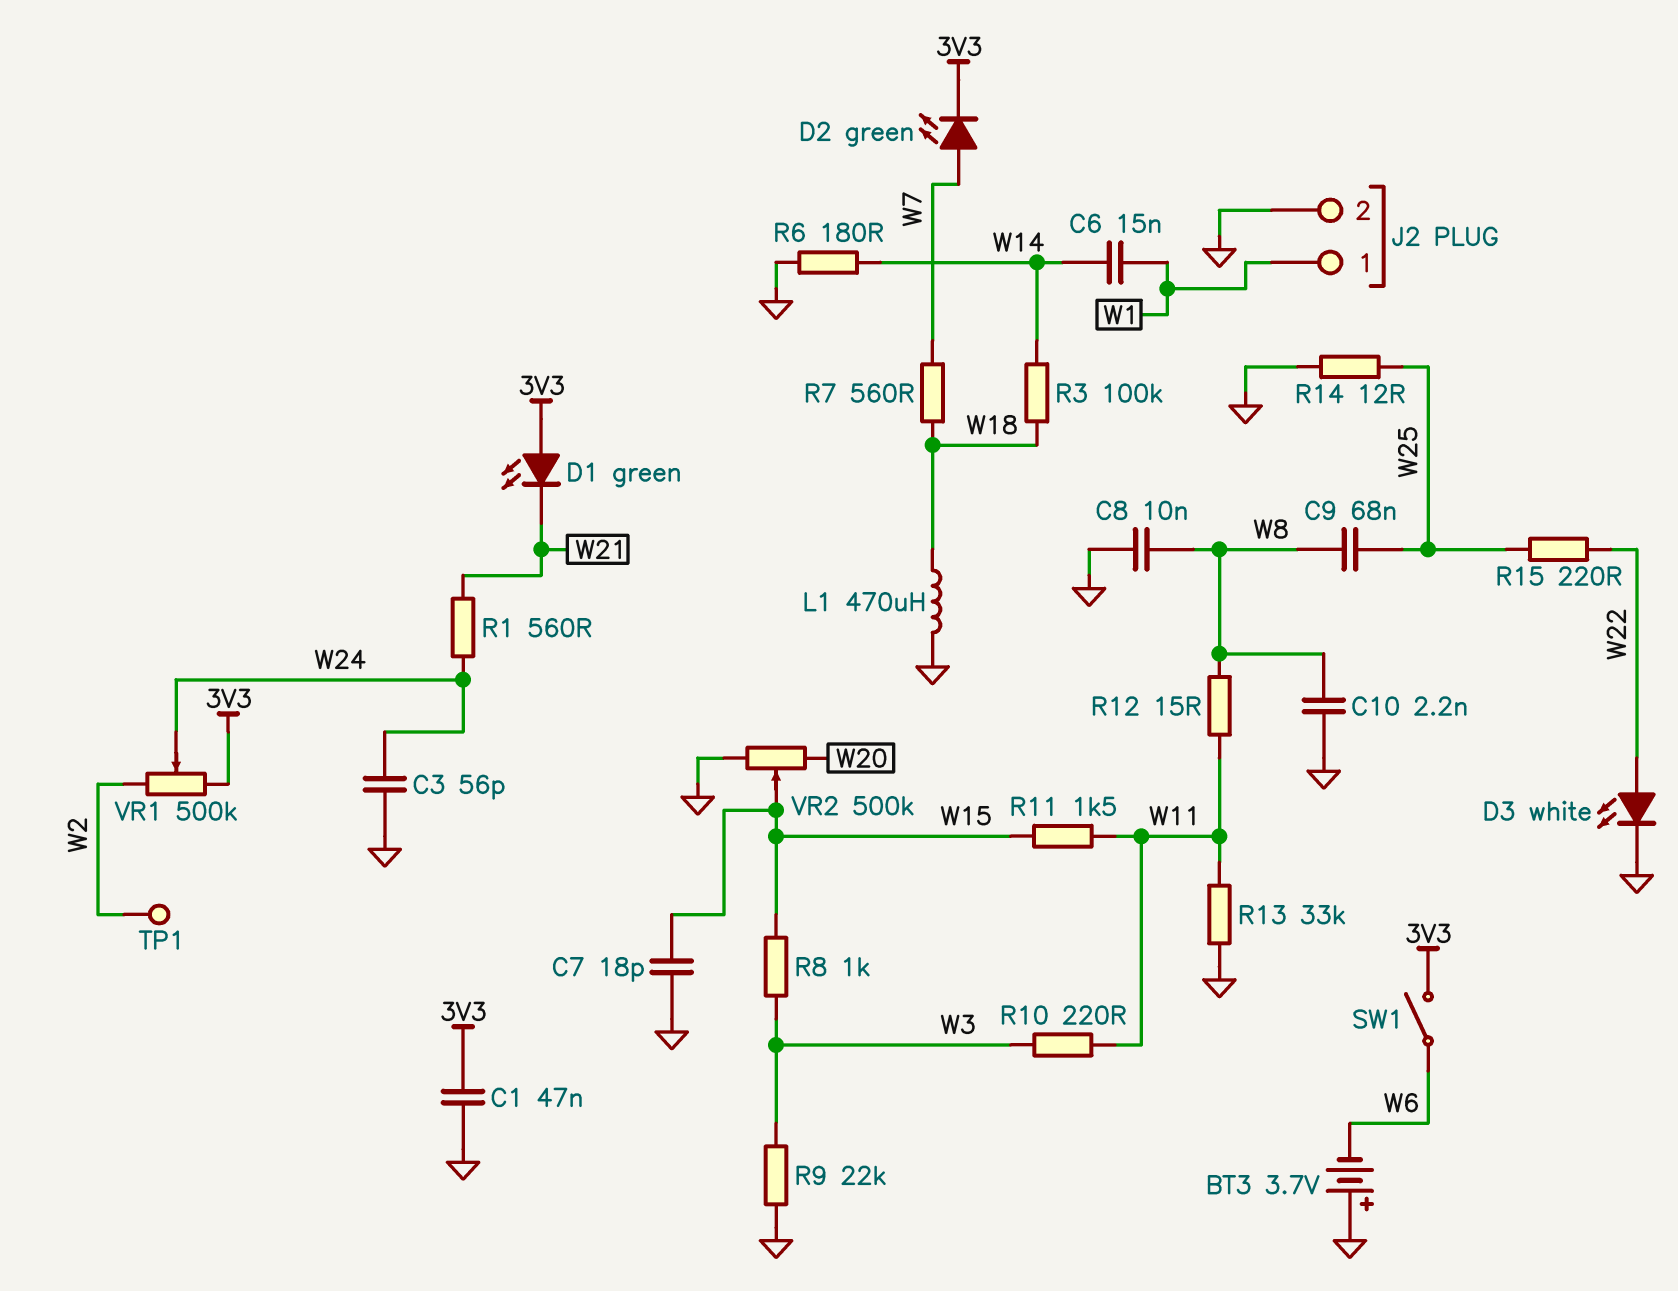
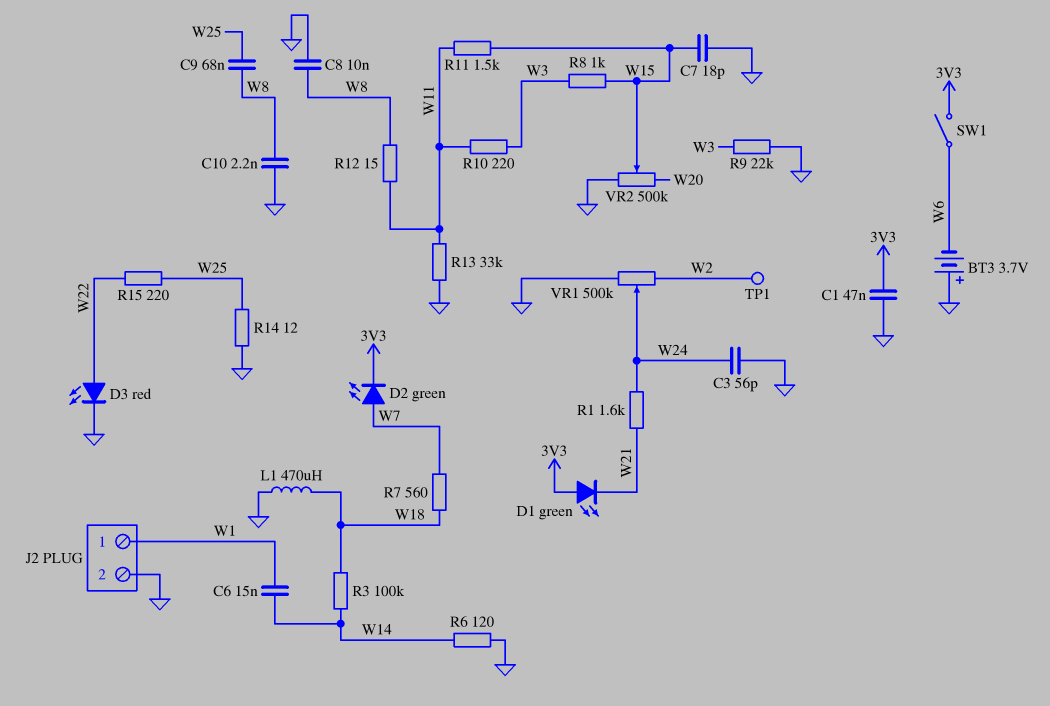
D3: LED white (A W22, K GND) -> LED red (A W22, K GND)
R1: 560 (W21, W24) -> 1.6k (W21, W24)
R6: 180 (GND, W14) -> 120 (GND, W14)
VR1: 500k (3V3, W2, wiper W24) -> 500k (GND, W2, wiper W24)

